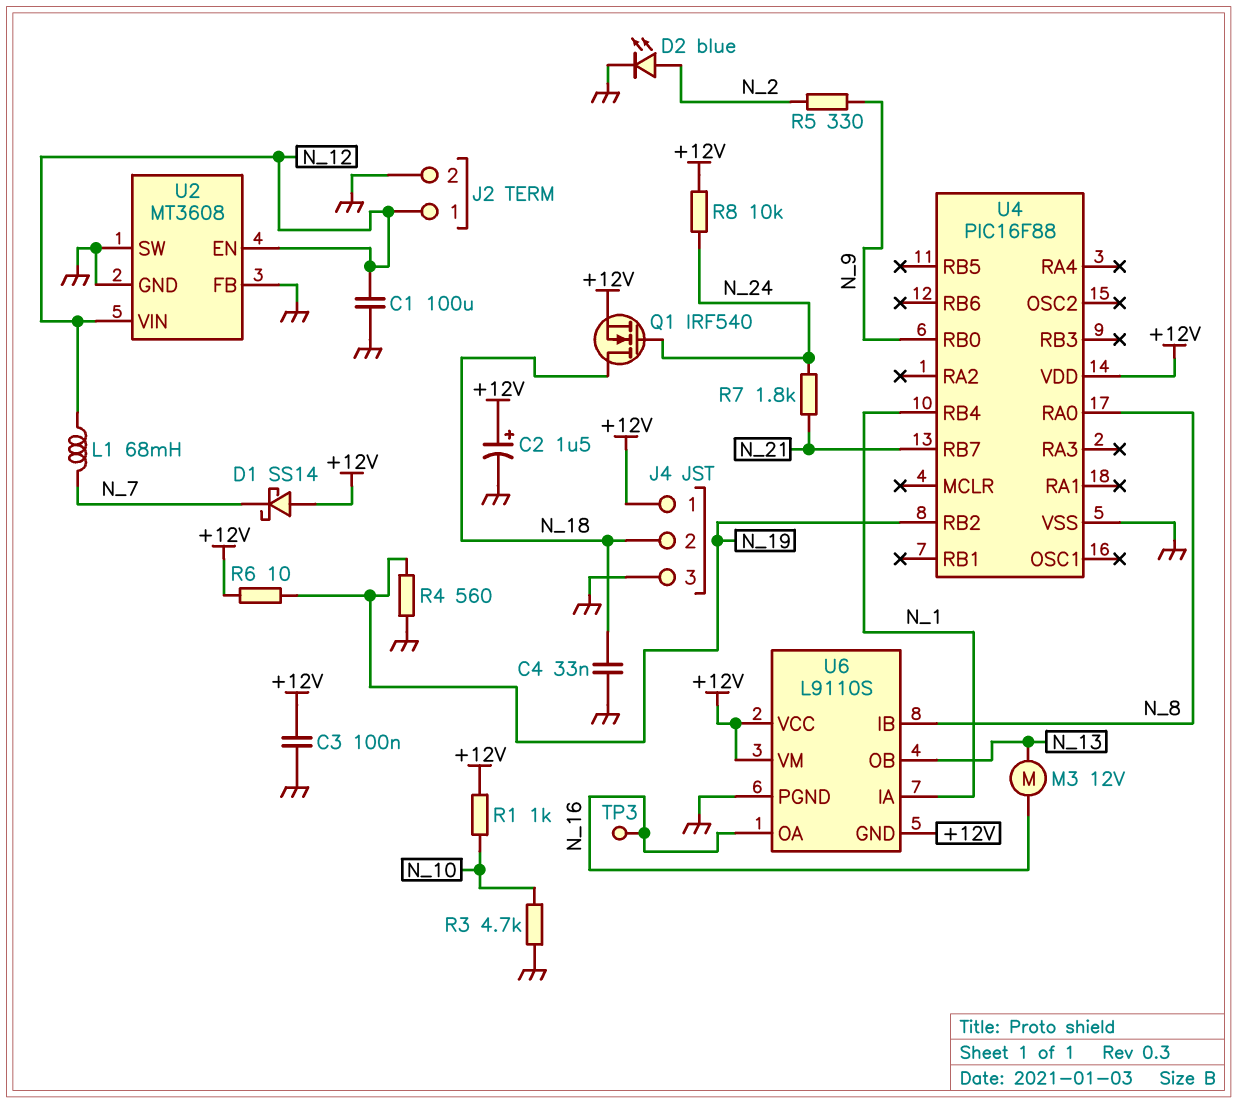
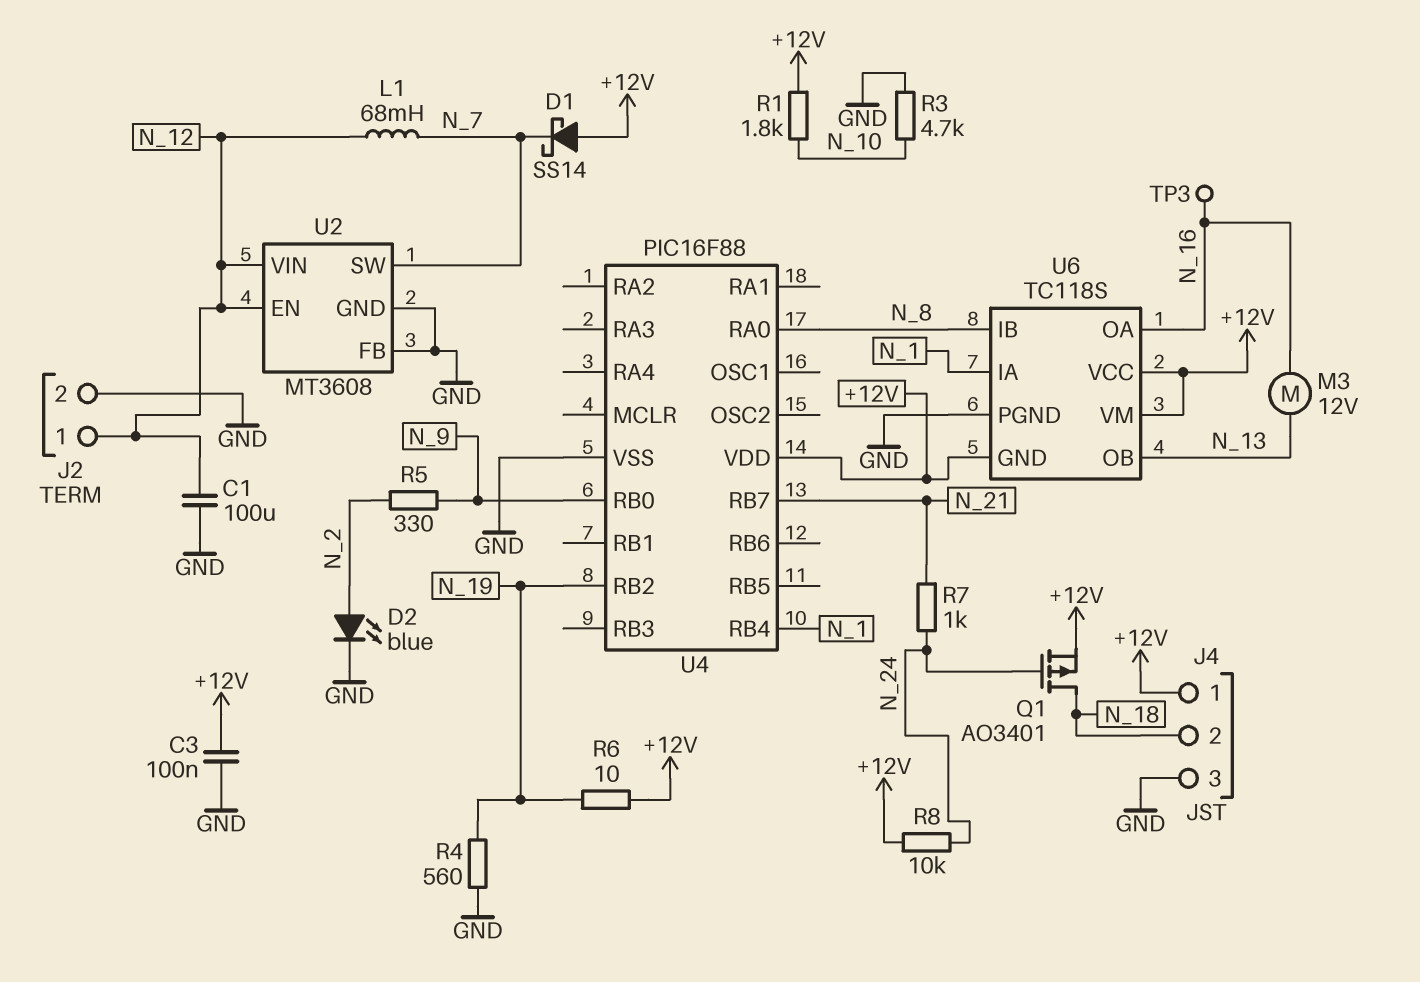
C2: 1.5uF (plus +12V, minus GND) -> none
C4: 33nF (GND, N_18) -> none
Q1: NMOS IRF540 (G N_24, D N_18, S +12V) -> PMOS AO3401 (G N_24, D N_18, S +12V)
R1: 1k (+12V, N_10) -> 1.8k (+12V, N_10)
R7: 1.8k (N_21, N_24) -> 1k (N_21, N_24)
U2 pin SW: GND -> N_7
U6: L9110S -> TC118S

